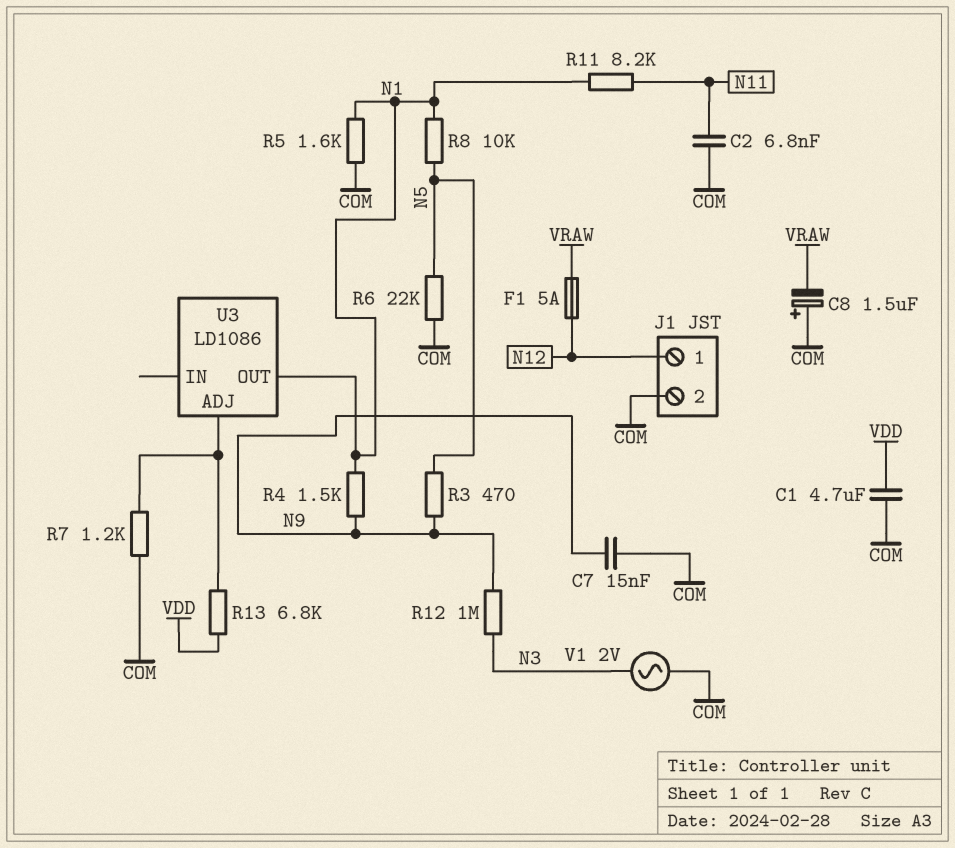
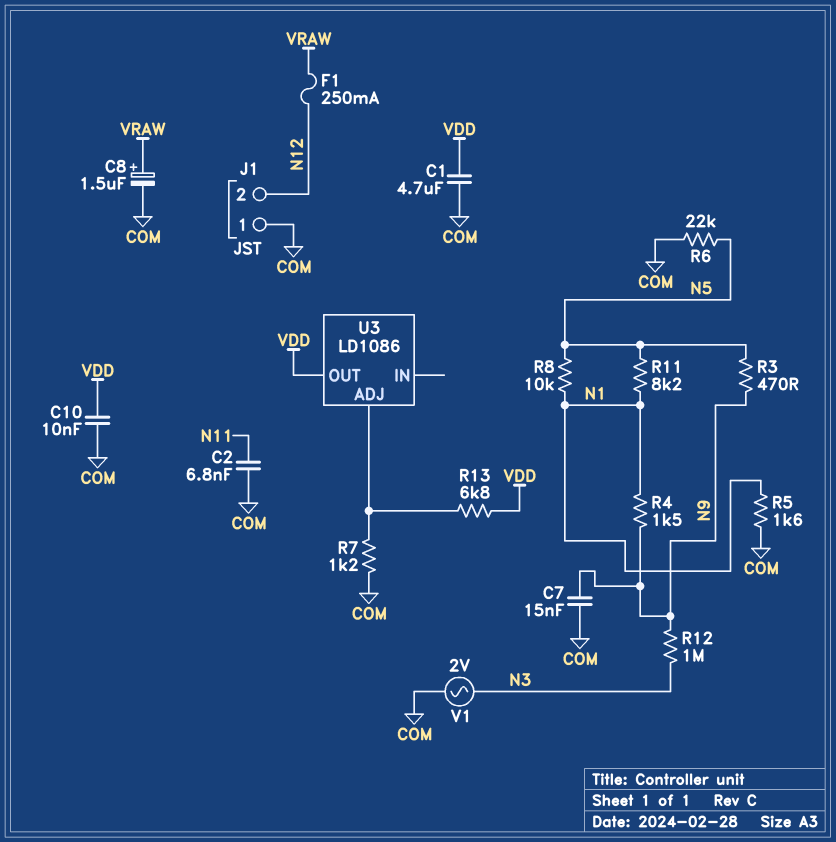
C8: 1.5uF (plus COM, minus VRAW) -> 1.5uF (plus VRAW, minus COM)
C10: none -> 10nF (COM, VDD)
F1: 5A (N12, VRAW) -> 250mA (N12, VRAW)
J1 pin 1: N12 -> COM
J1 pin 2: COM -> N12
R11: 8.2k (N1, N11) -> 8.2k (N1, N5)
U3 pin OUT: N1 -> VDD

